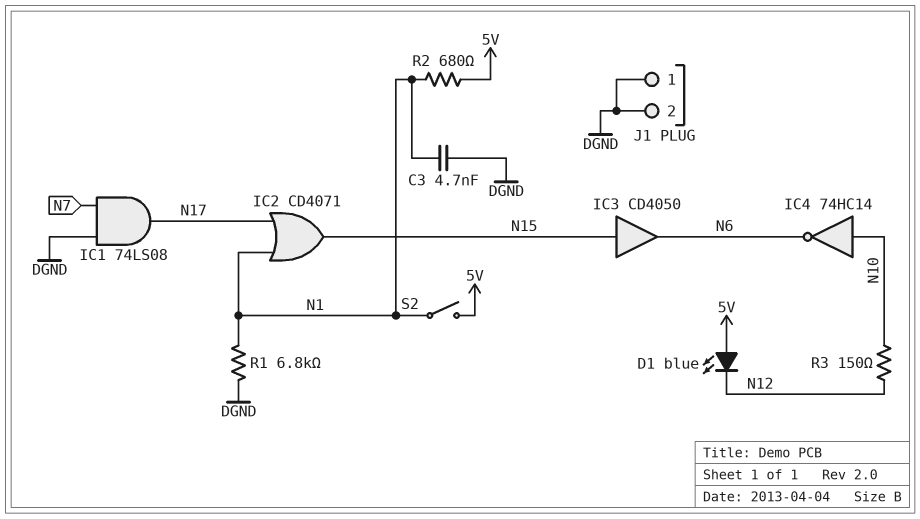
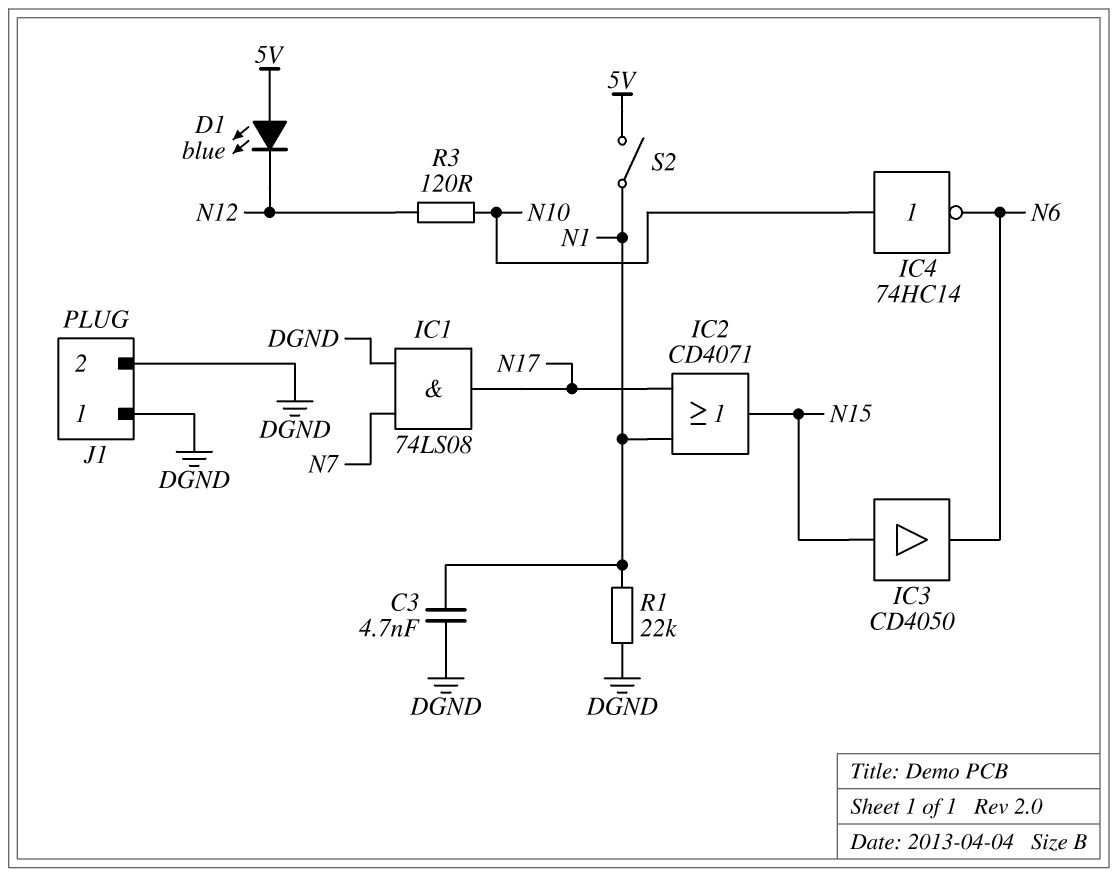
R1: 6.8k (DGND, N1) -> 22k (DGND, N1)
R2: 680 (5V, N1) -> none
R3: 150 (N10, N12) -> 120 (N10, N12)

